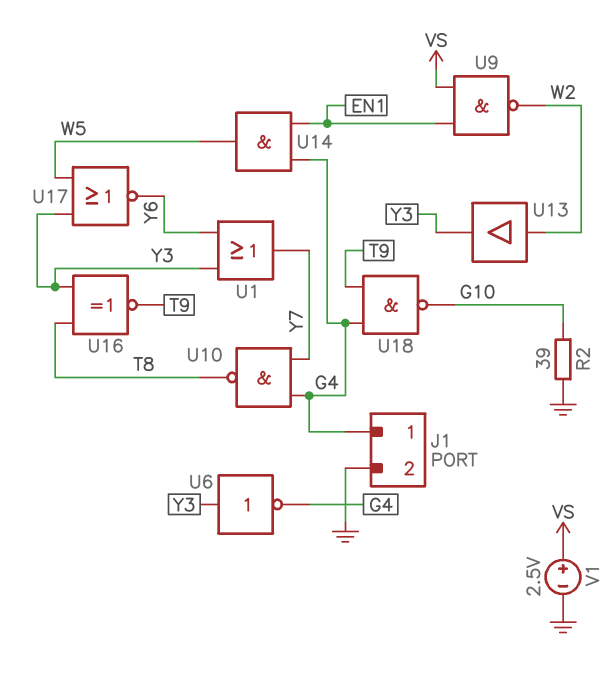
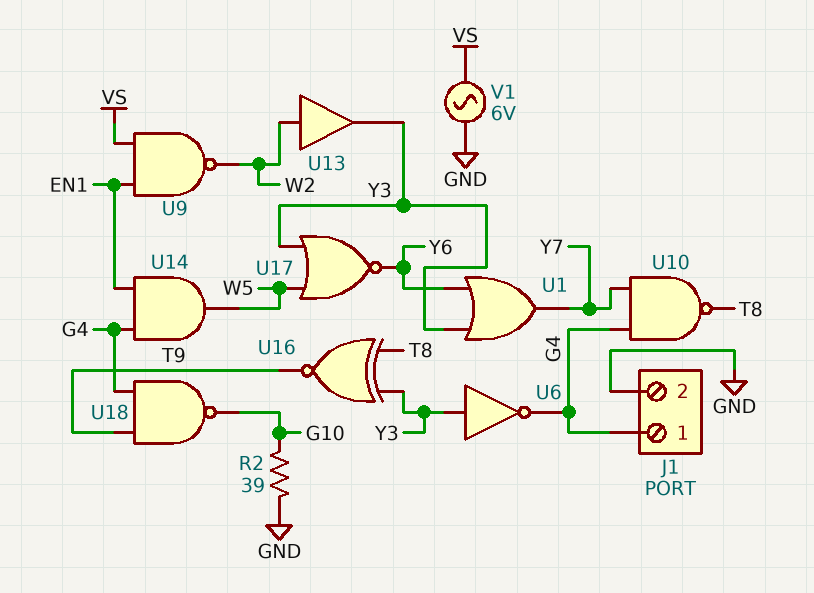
V1: 2.5V (plus VS, minus GND) -> AC 6V (GND, VS)

